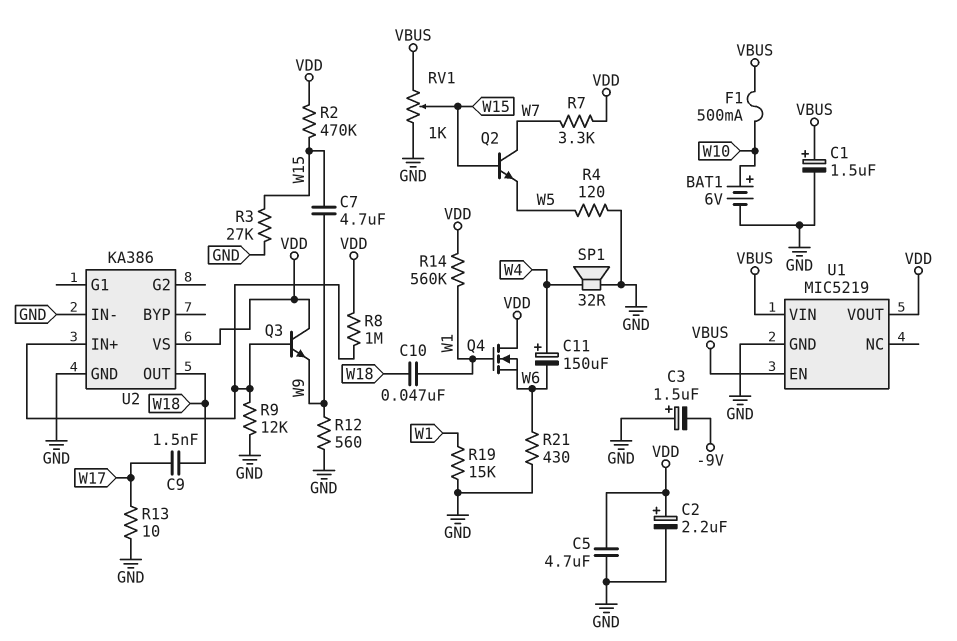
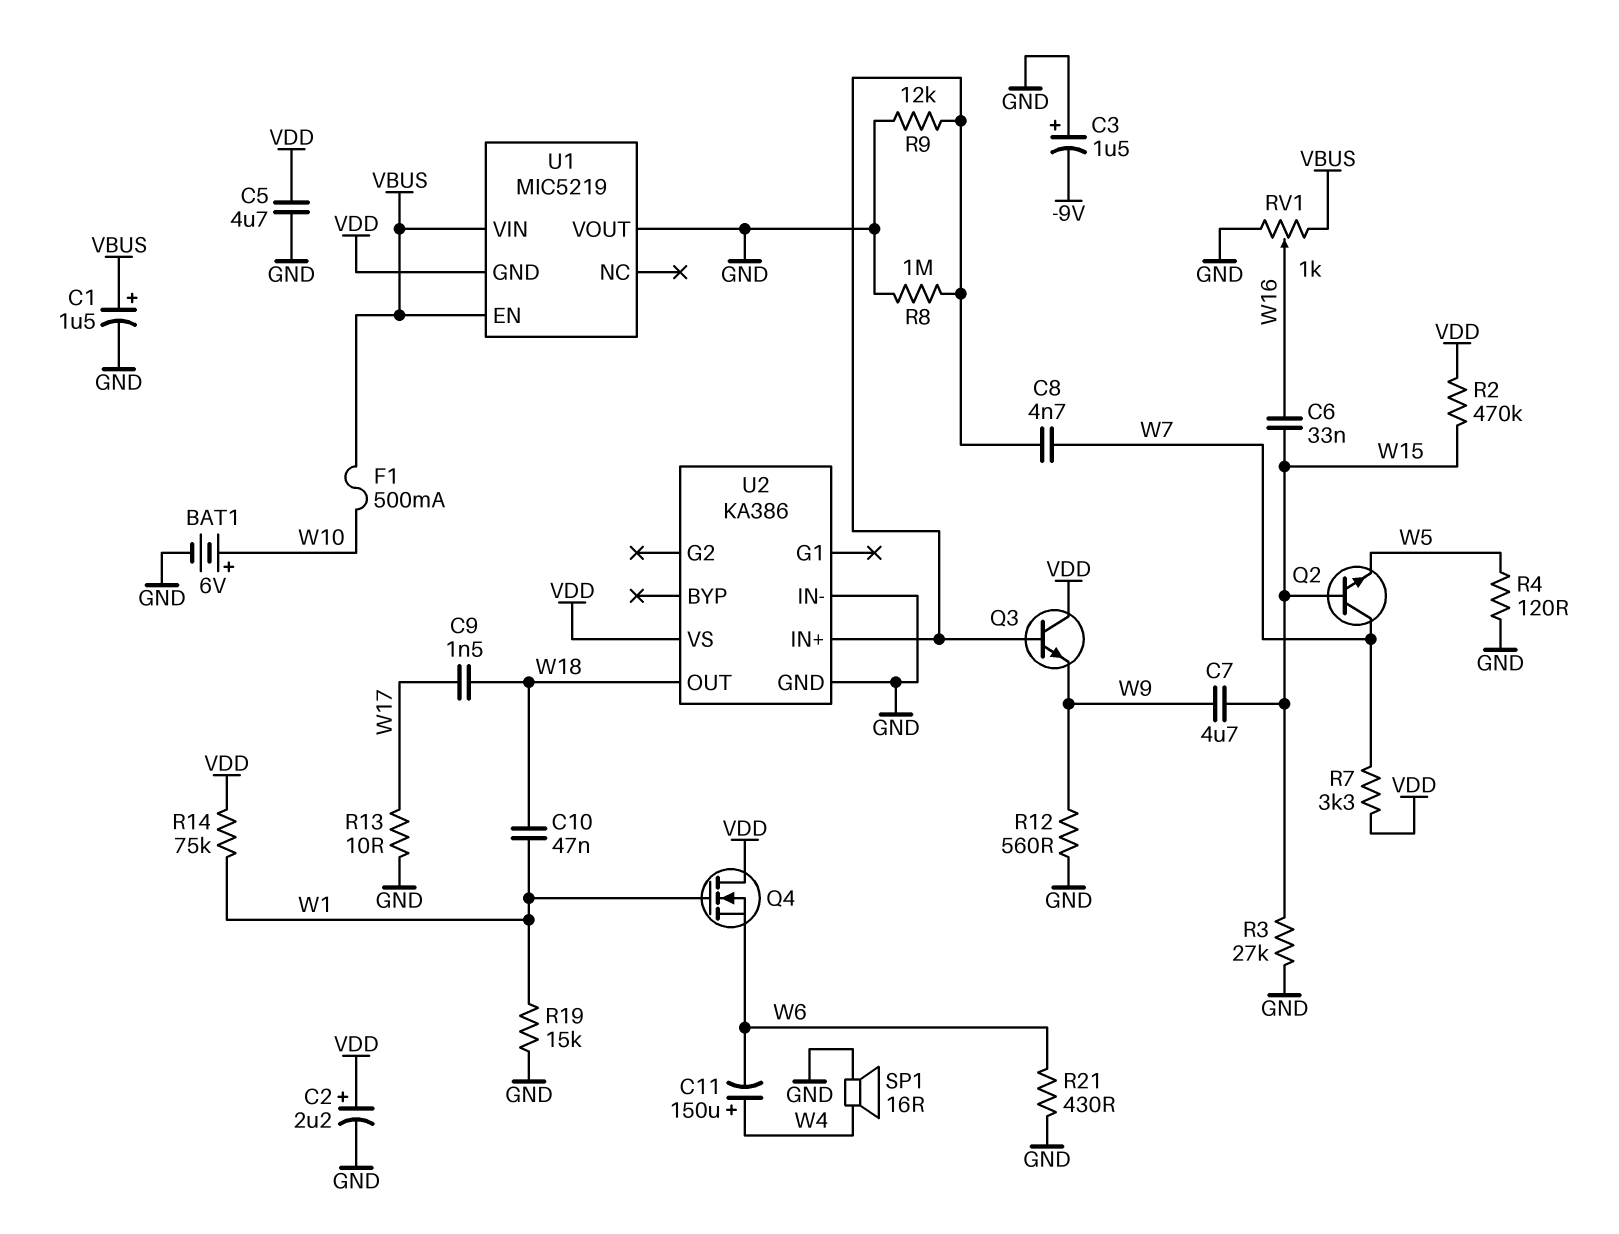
C6: none -> 33nF (W15, W16)
C8: none -> 4.7nF (U2/IN+, W7)
R8: 1M (U2/IN+, VDD) -> 1M (GND, U2/IN+)
R14: 560k (VDD, W1) -> 75k (VDD, W1)
RV1: 1k (GND, VBUS, wiper W15) -> 1k (GND, VBUS, wiper W16)
SP1: speaker 32R (GND, W4) -> speaker 16R (GND, W4)
U1 pin GND: GND -> VDD
U1 pin VOUT: VDD -> GND

